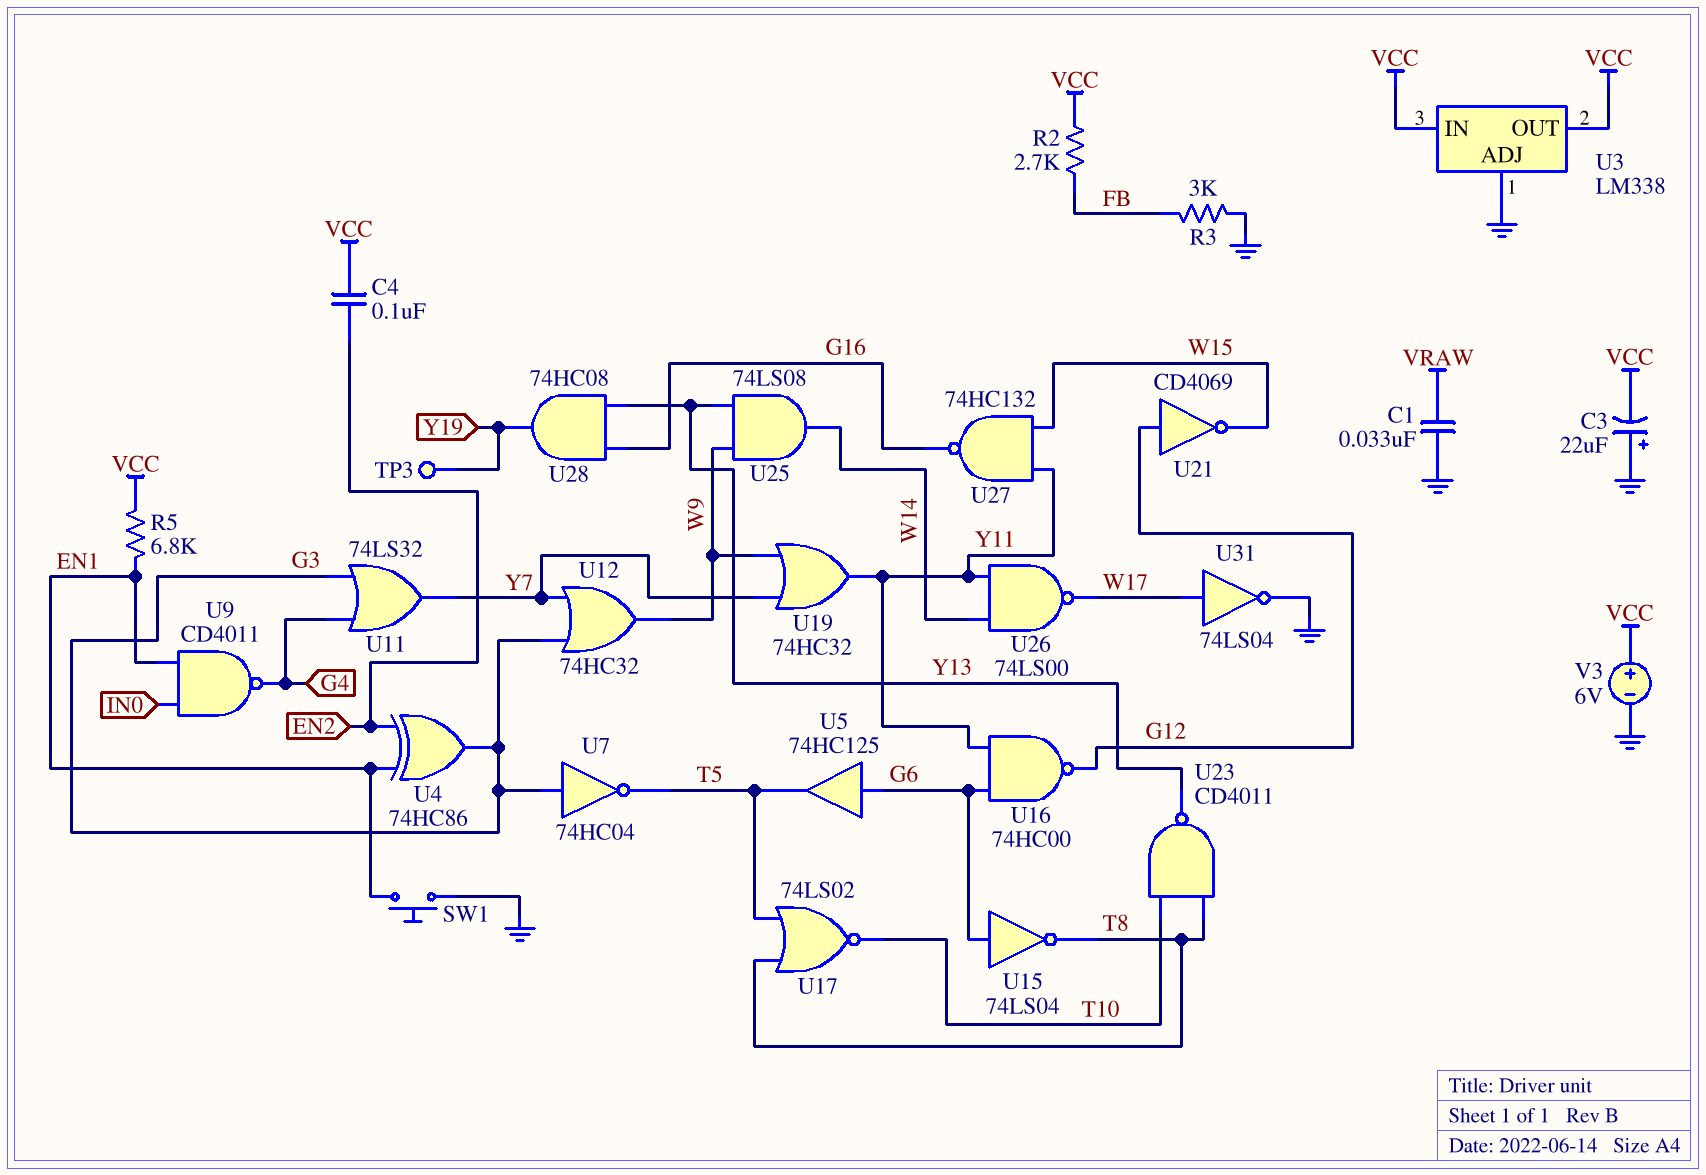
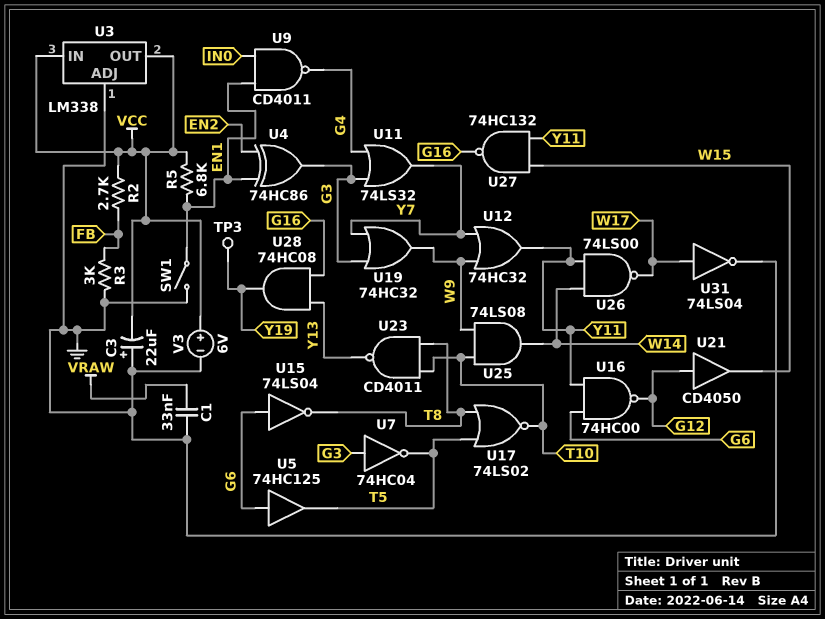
C4: 100nF (EN2, VCC) -> none
SW1: button (EN1, GND) -> switch (EN1, GND)
U12: OR 74HC32 (in G3, in Y7, out W9) -> OR 74HC32 (in W9, in Y7, out Y11)
U19: OR 74HC32 (in W9, in Y7, out Y11) -> OR 74HC32 (in G3, in Y7, out W9)
U21: NOT CD4069 (in G12, out W15) -> buffer CD4050 (in G12, out W15)
U25: AND 74LS08 (in W9, in Y13, out W14) -> AND 74LS08 (in T10, in W9, out W14)

